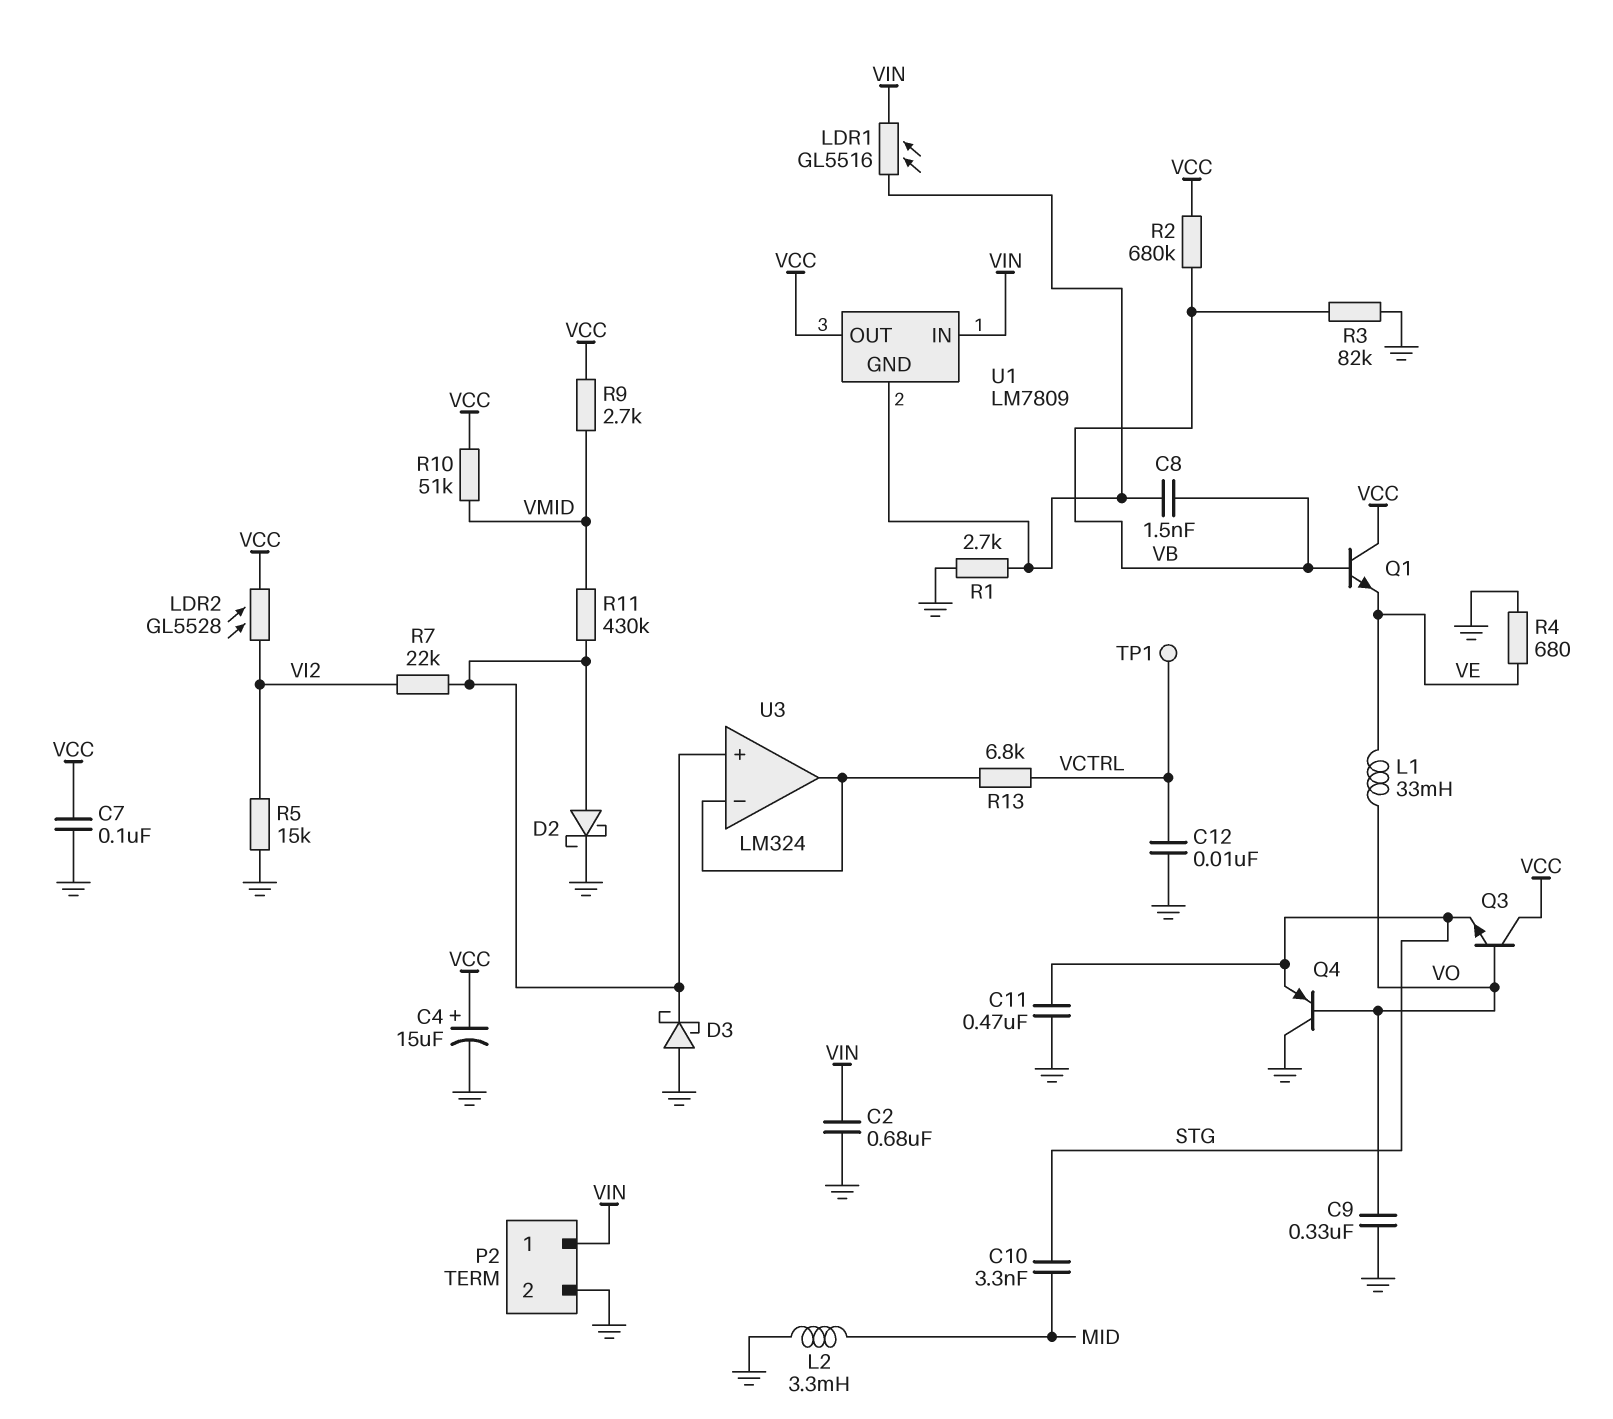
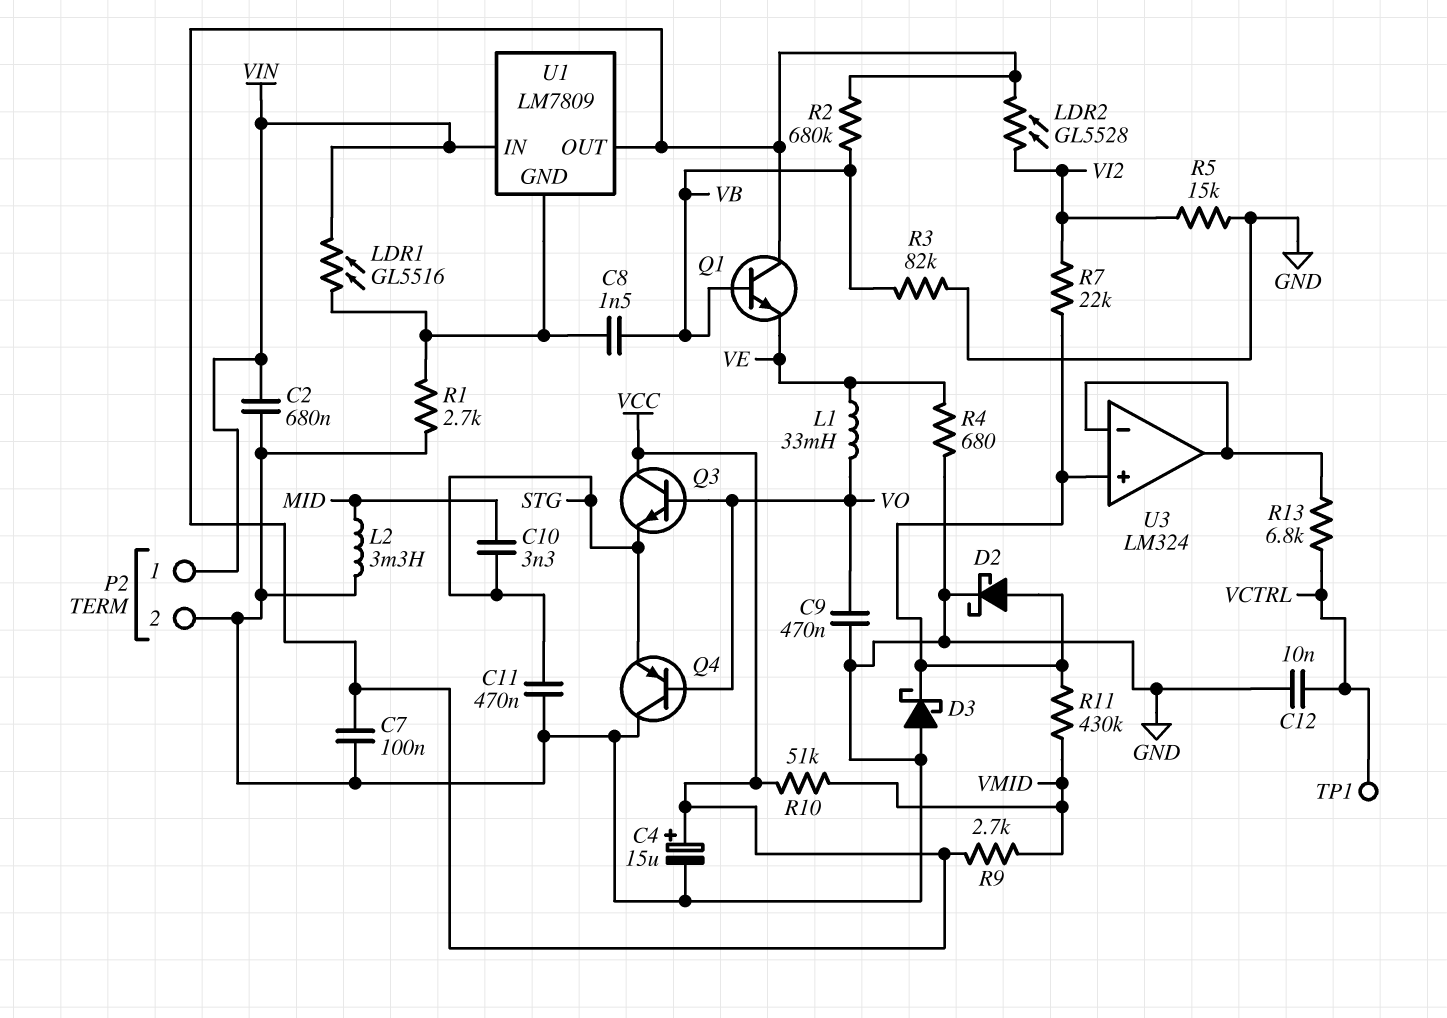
C9: 330nF (GND, VO) -> 470nF (GND, VO)

